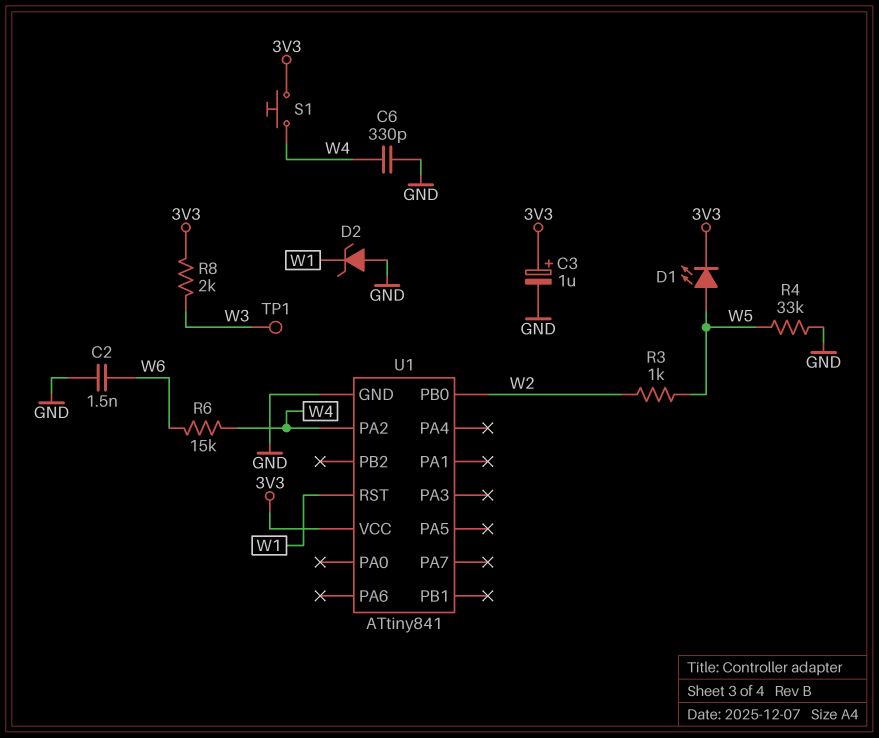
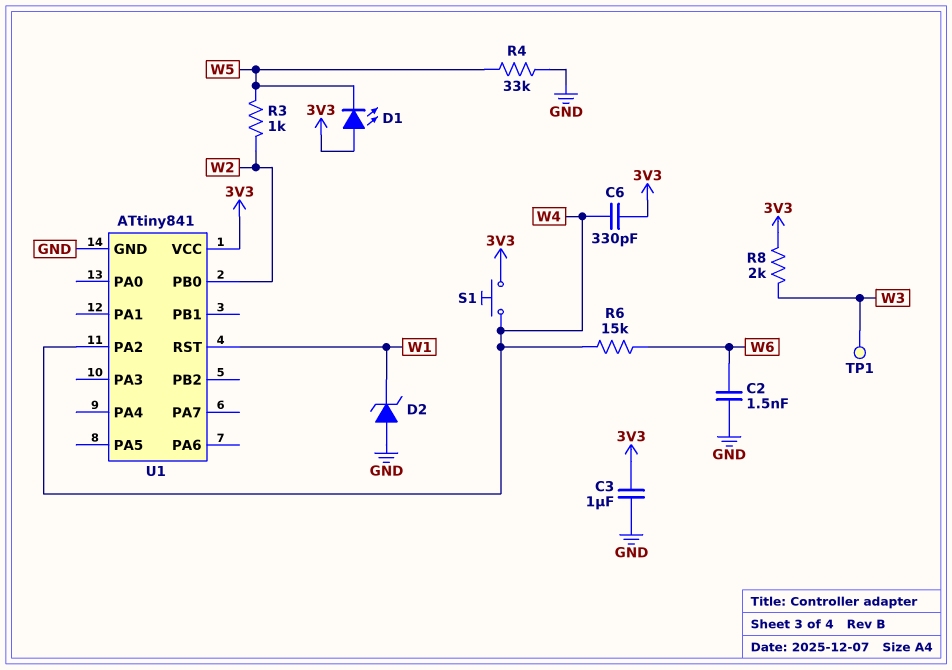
C3: 1uF (plus 3V3, minus GND) -> 1uF (3V3, GND)
C6: 330pF (GND, W4) -> 330pF (3V3, W4)
D1: LED (A W5, K 3V3) -> LED (A 3V3, K W5)

